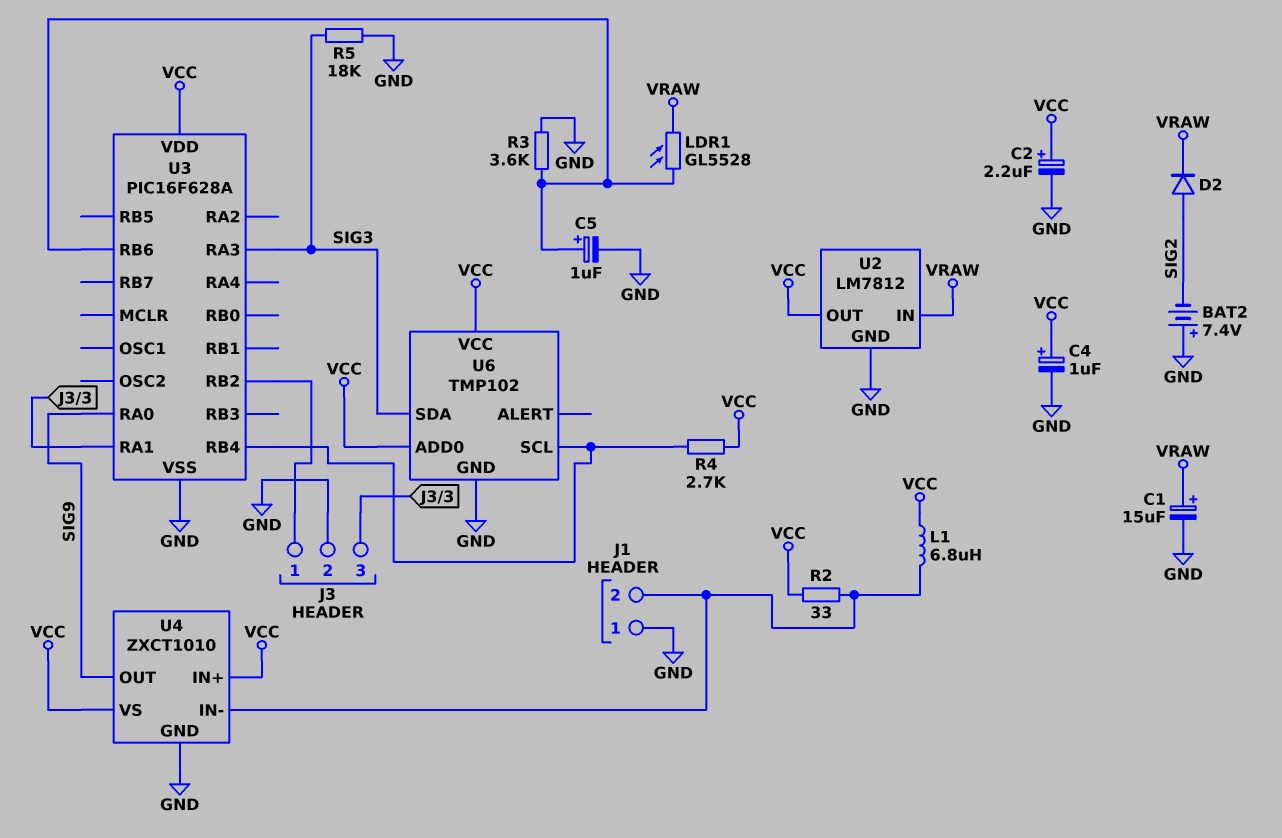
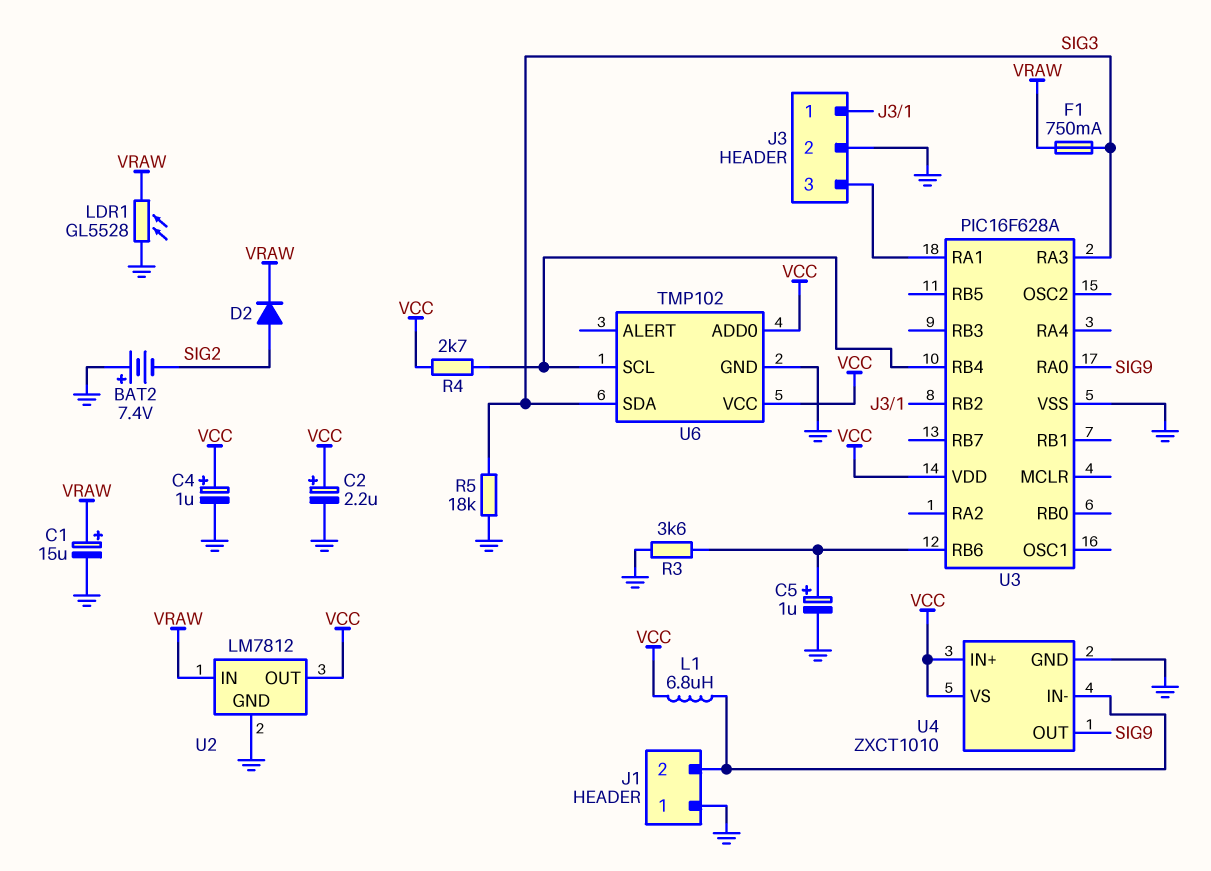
F1: none -> 750mA (SIG3, VRAW)
LDR1: GL5528 (U3/RB6, VRAW) -> GL5528 (GND, VRAW)
R2: 33 (J1/2, VCC) -> none

